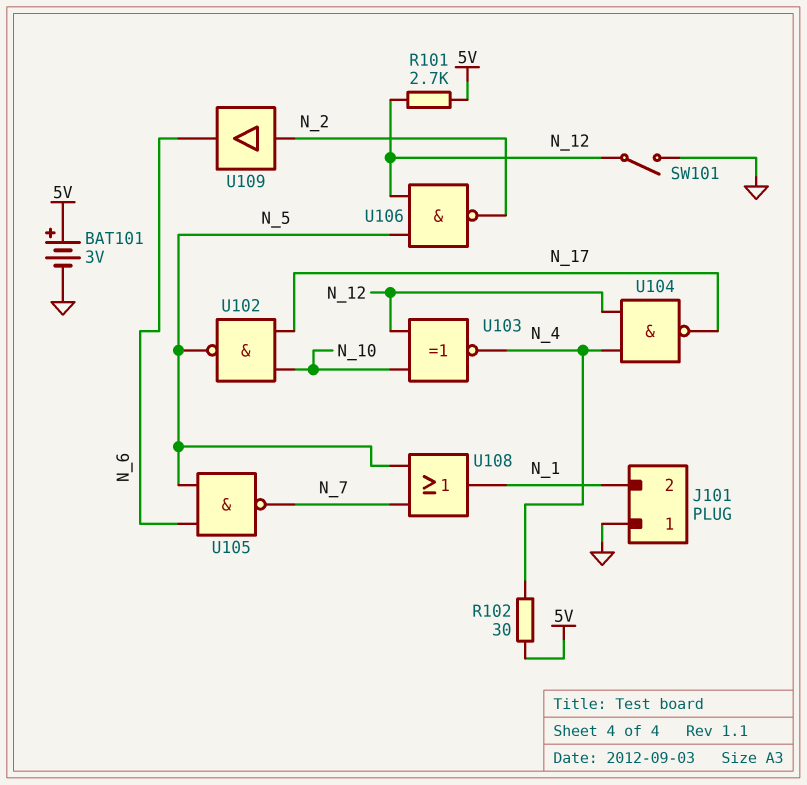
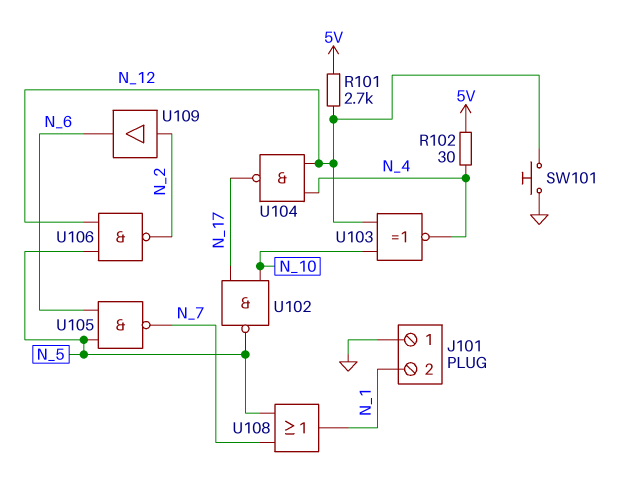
BAT101: 3V (plus 5V, minus GND) -> none
SW101: switch (GND, N_12) -> button (GND, N_12)

